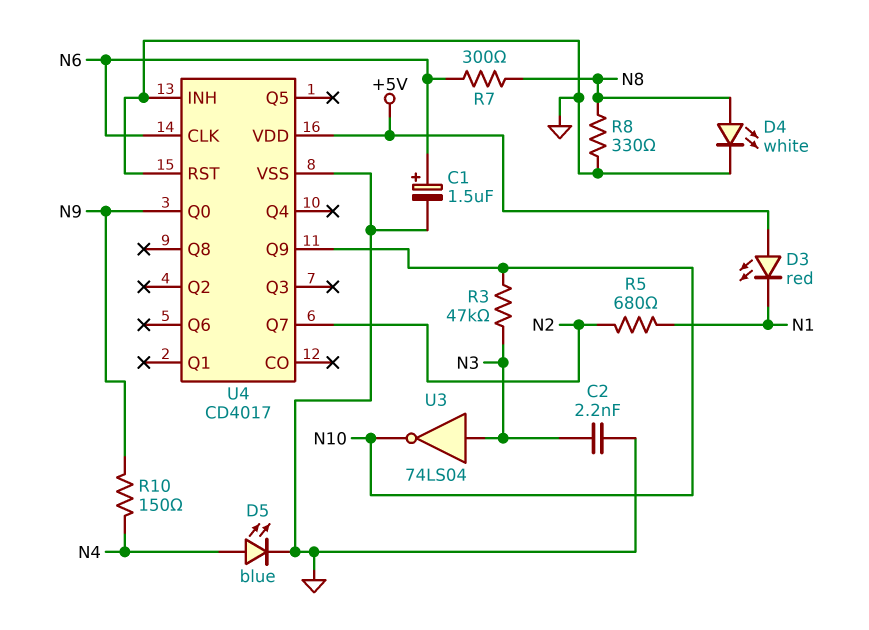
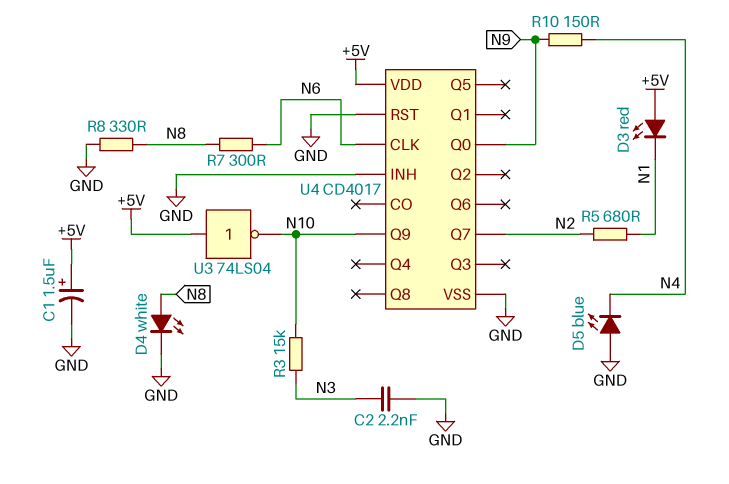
C1: 1.5uF (plus N6, minus GND) -> 1.5uF (plus +5V, minus GND)
D5: LED blue (A N4, K GND) -> LED blue (A GND, K N4)
R3: 47k (N3, N10) -> 15k (N3, N10)
U3: NOT 74LS04 (in N3, out N10) -> NOT 74LS04 (in +5V, out N10)

